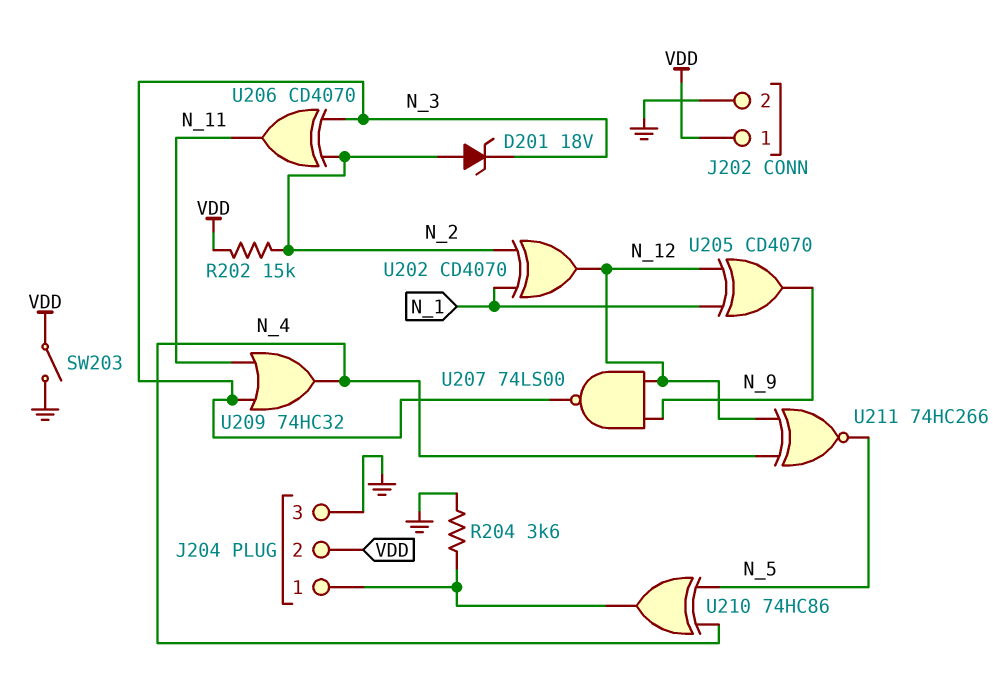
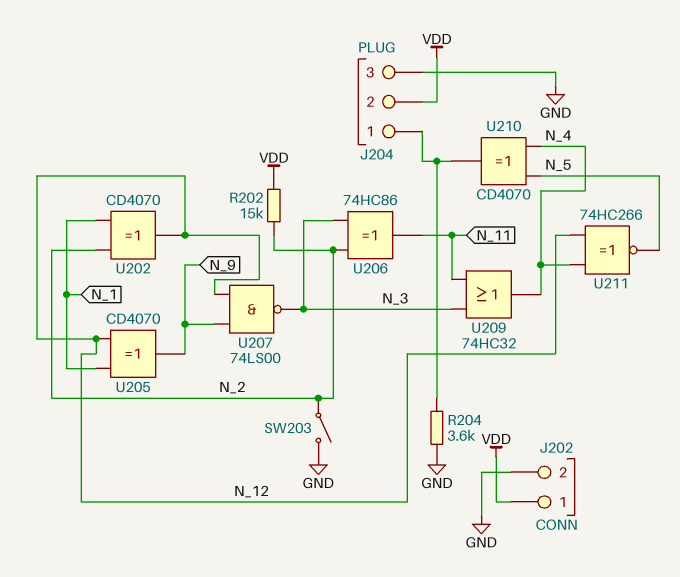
D201: zener 18V (A N_2, K N_3) -> none
SW203: switch (GND, VDD) -> switch (GND, N_2)
U206: XOR CD4070 (in N_2, in N_3, out N_11) -> XOR 74HC86 (in N_2, in N_3, out N_11)
U210: XOR 74HC86 (in N_4, in N_5, out J204/1) -> XOR CD4070 (in N_4, in N_5, out J204/1)

